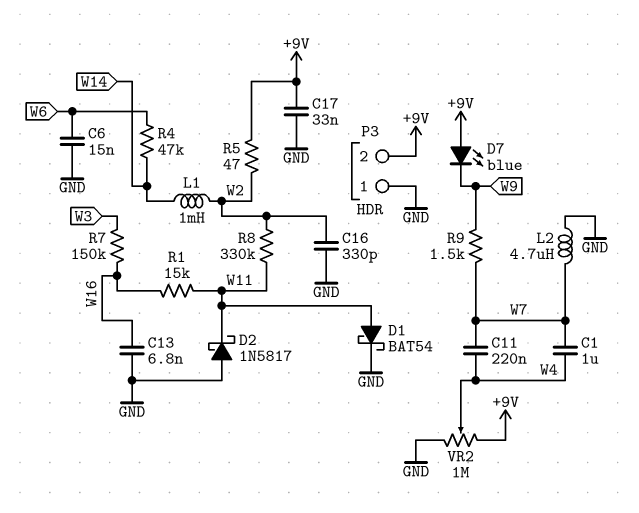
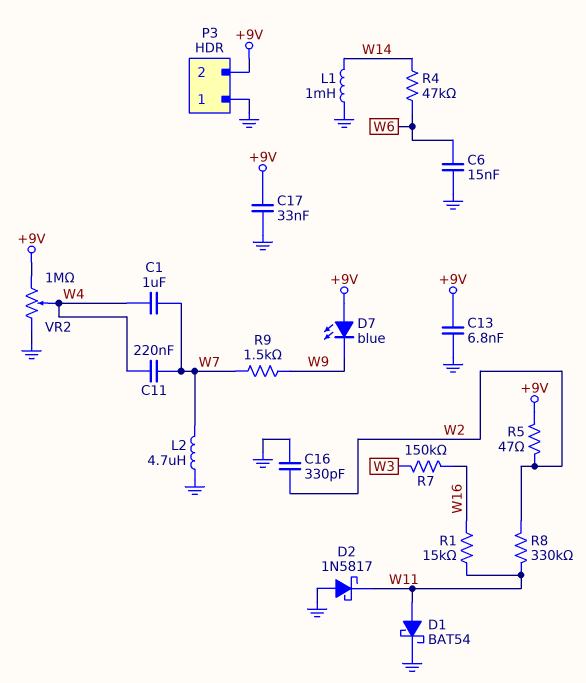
C13: 6.8nF (GND, W16) -> 6.8nF (+9V, GND)
L1: 1mH (W2, W14) -> 1mH (GND, W14)

